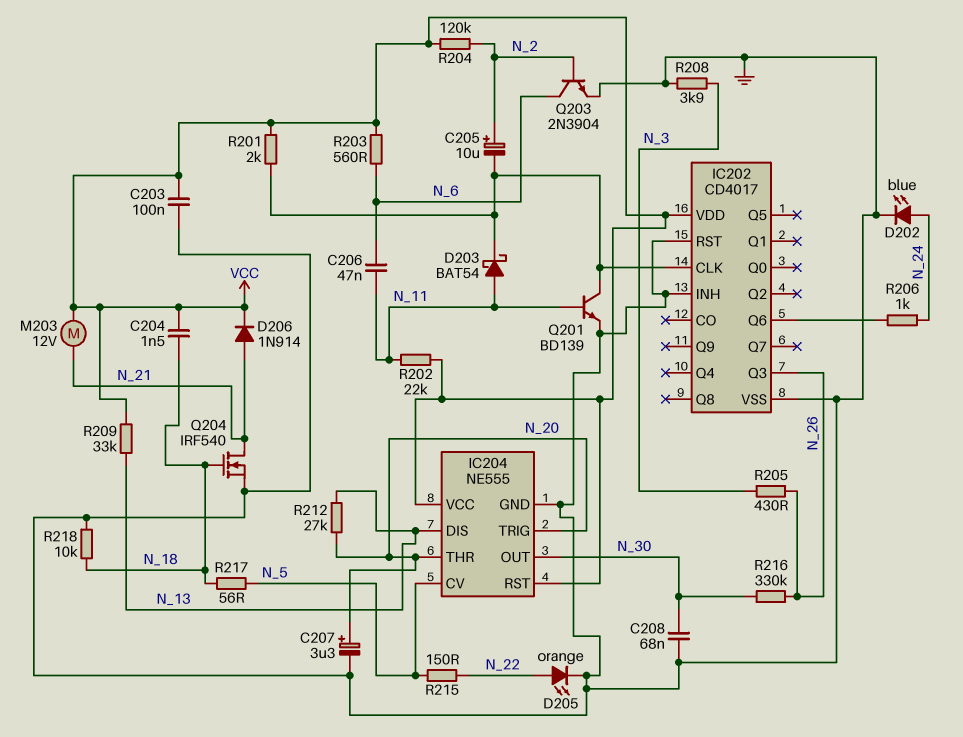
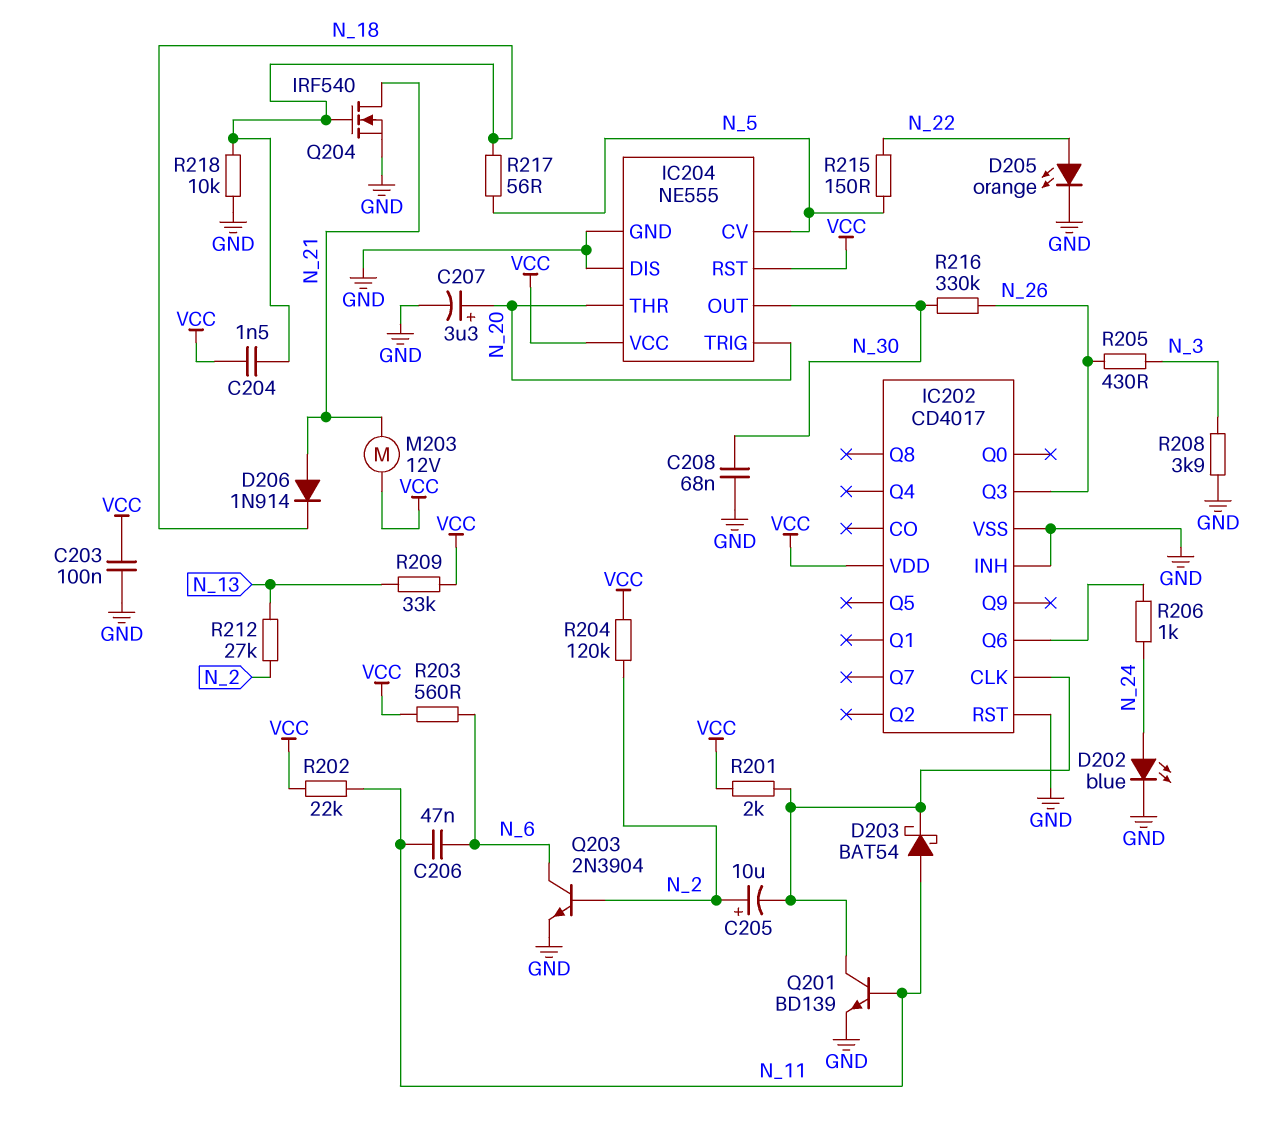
D206: diode 1N914 (A N_21, K VCC) -> diode 1N914 (A N_21, K N_18)
IC204 pin DIS: N_13 -> GND
R212: 27k (N_13, N_20) -> 27k (N_2, N_13)

